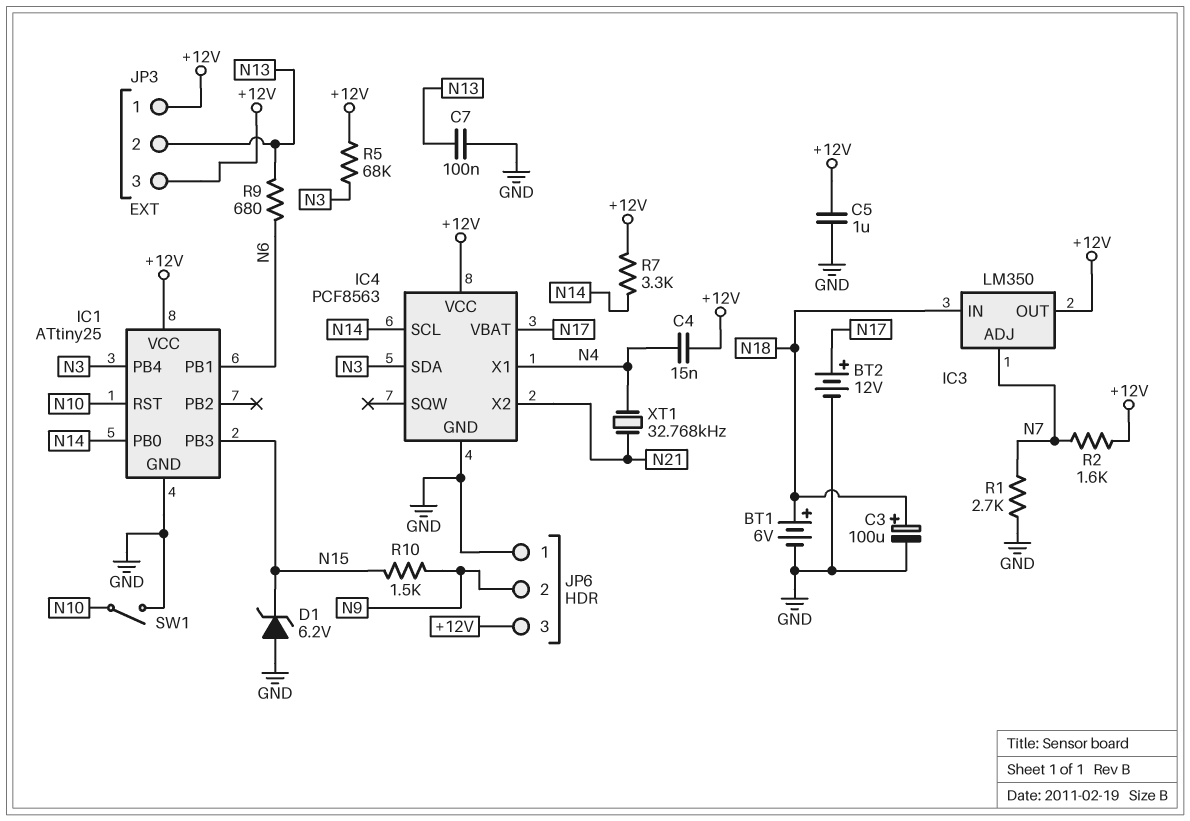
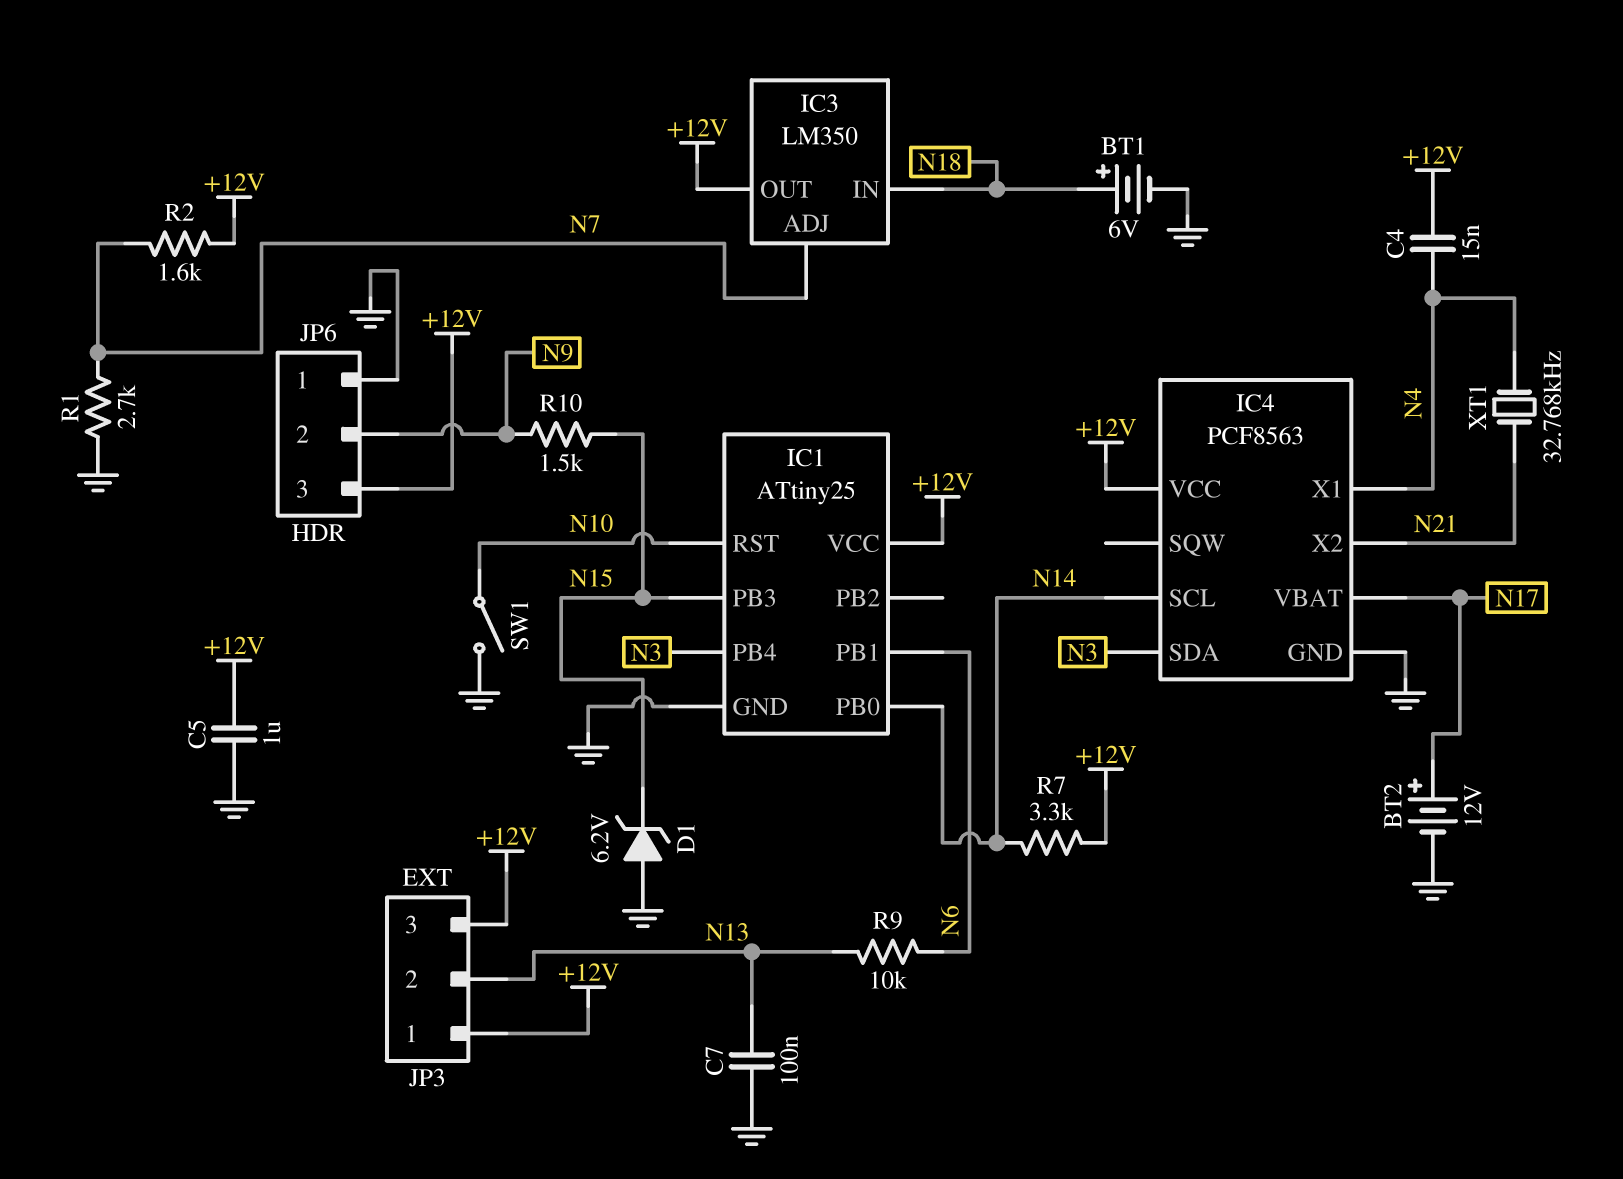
C3: 100uF (plus N18, minus GND) -> none
R5: 68k (+12V, N3) -> none
R9: 680 (N6, N13) -> 10k (N6, N13)

